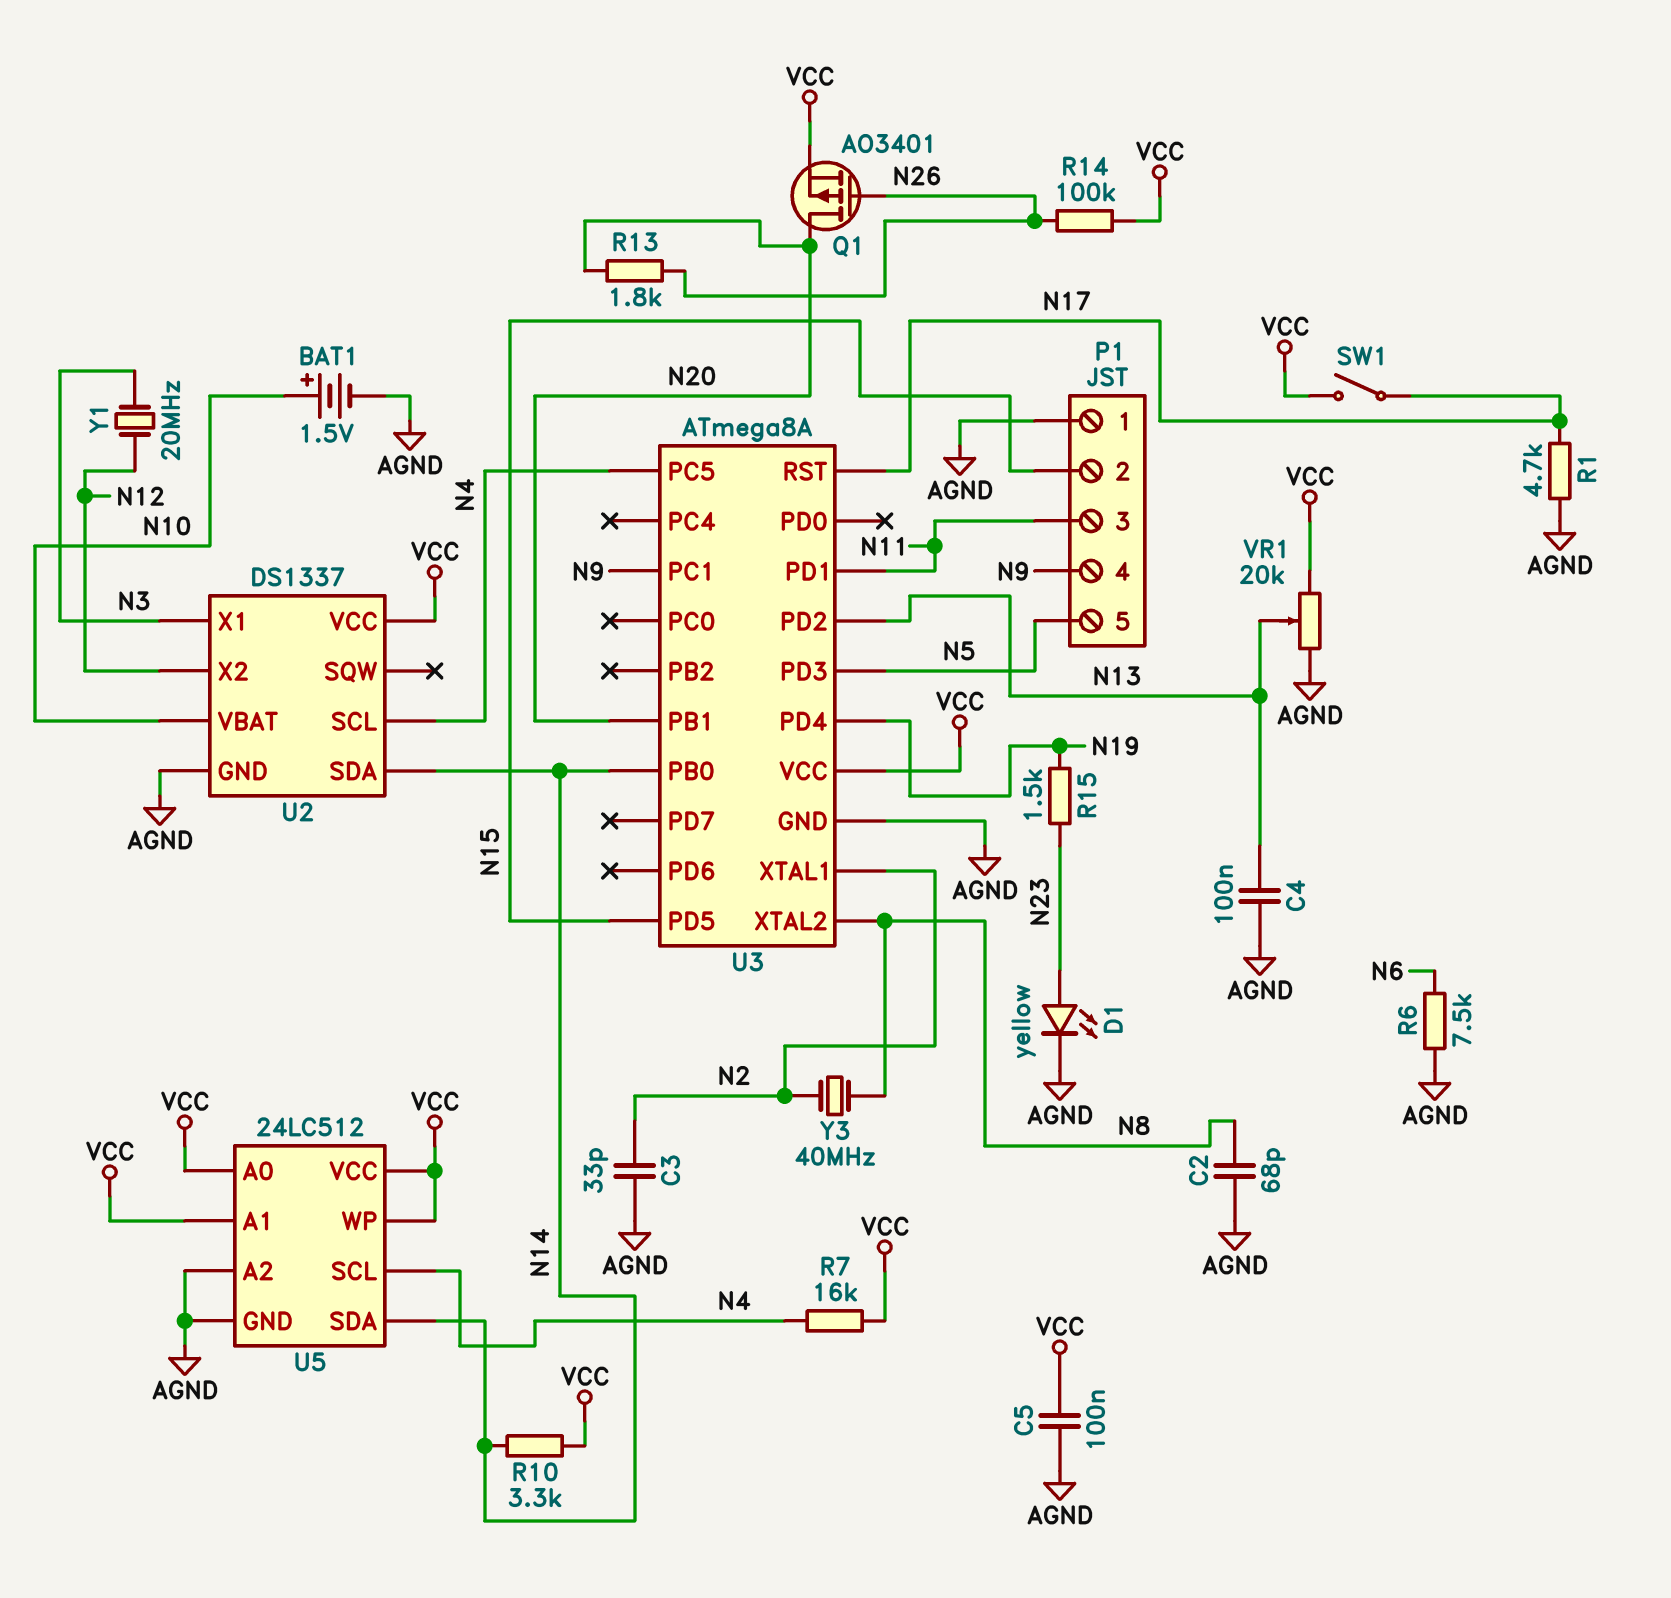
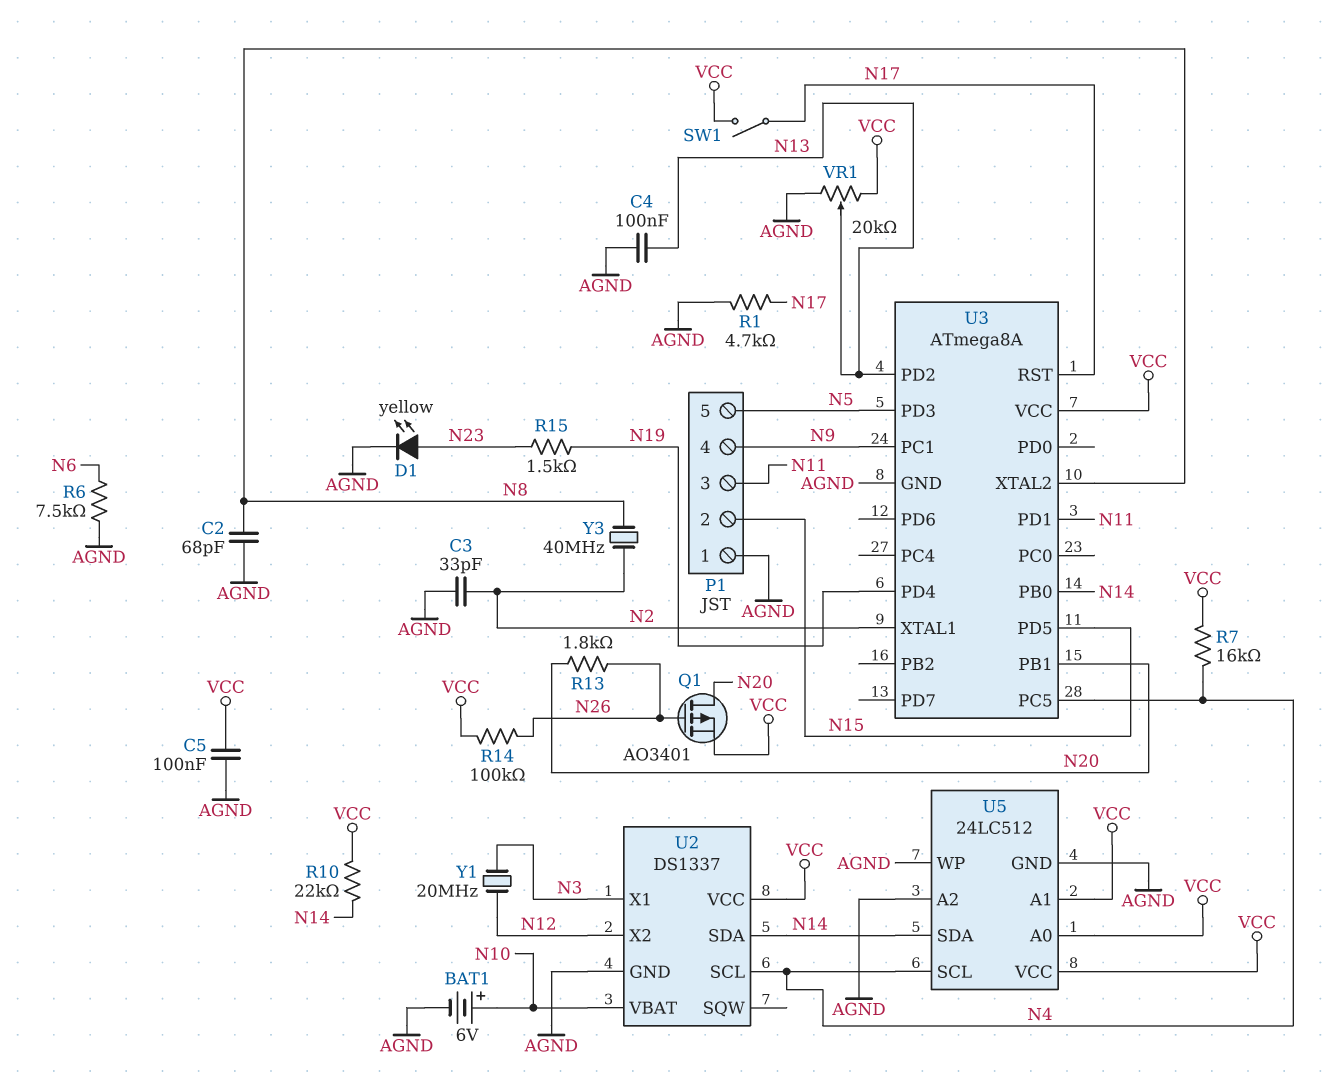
BAT1: 1.5V (plus N10, minus AGND) -> 6V (plus N10, minus AGND)
R10: 3.3k (N14, VCC) -> 22k (N14, VCC)
U5 pin WP: VCC -> AGND

